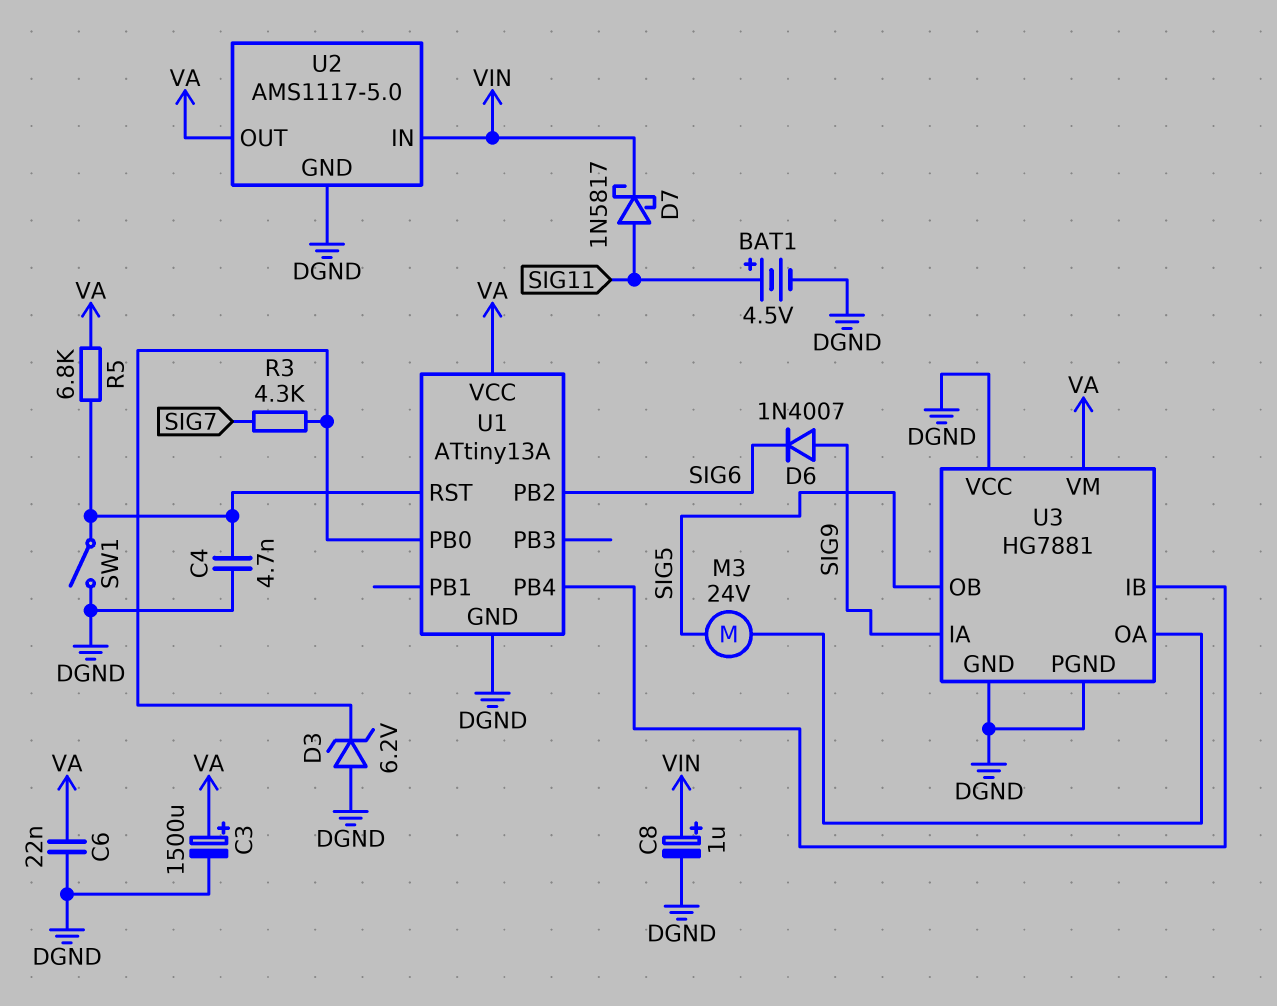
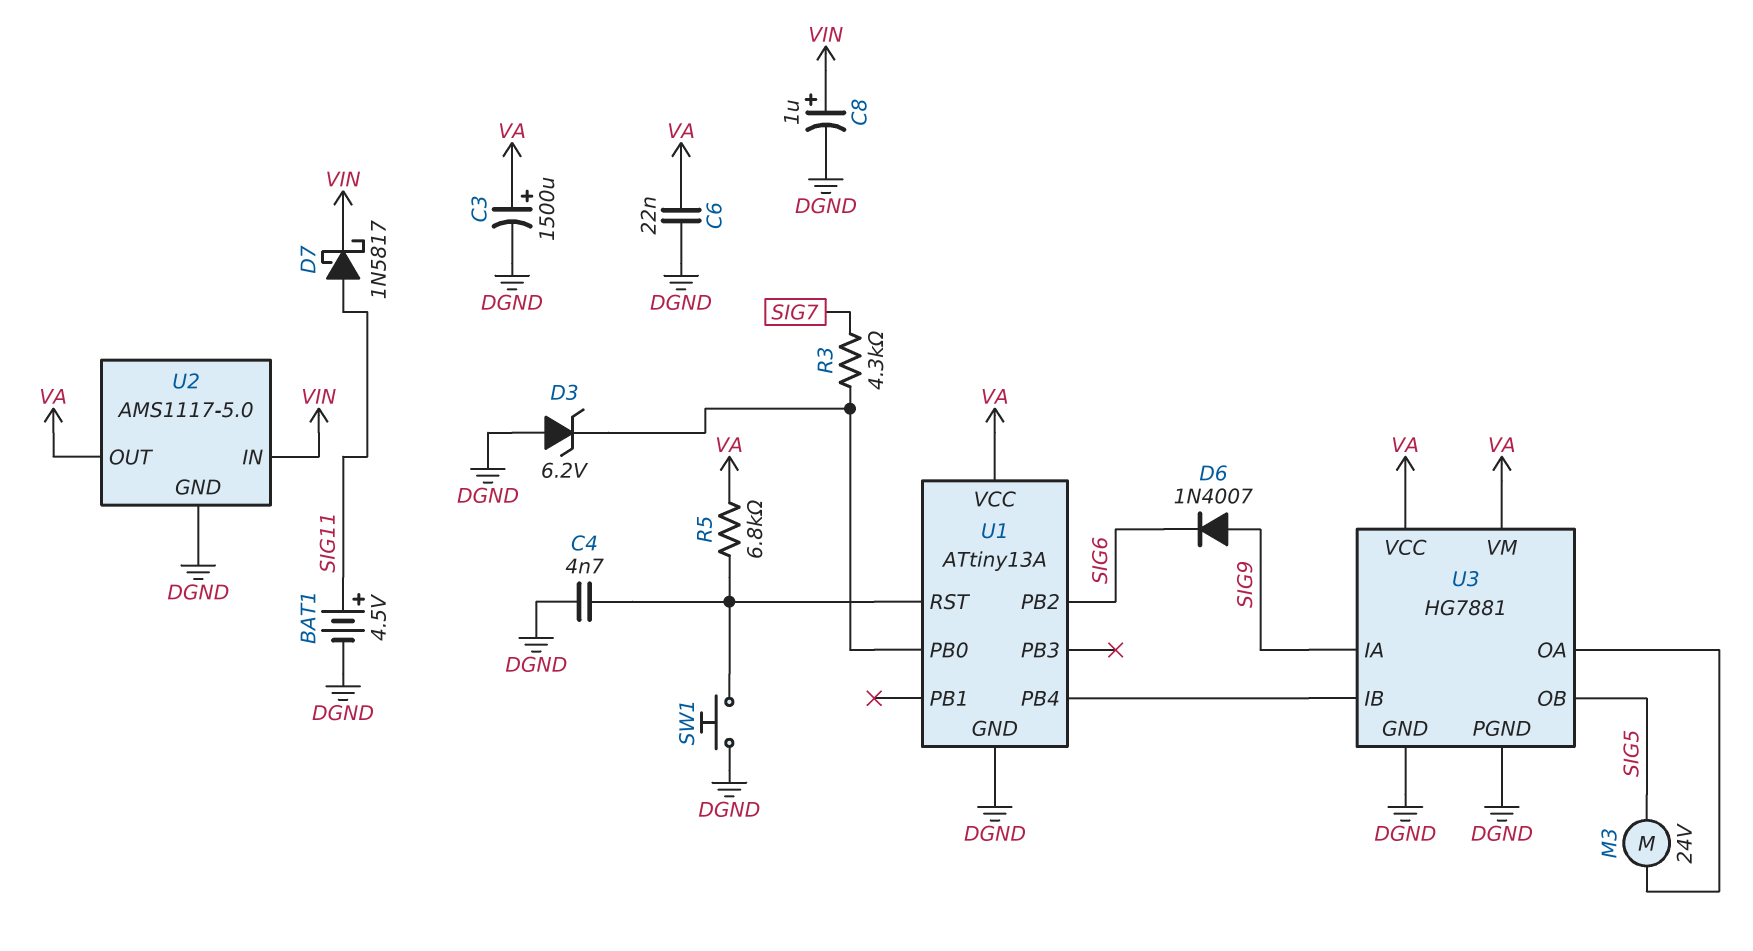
SW1: switch (DGND, U1/RST) -> button (DGND, U1/RST)
U3 pin VCC: DGND -> VA

